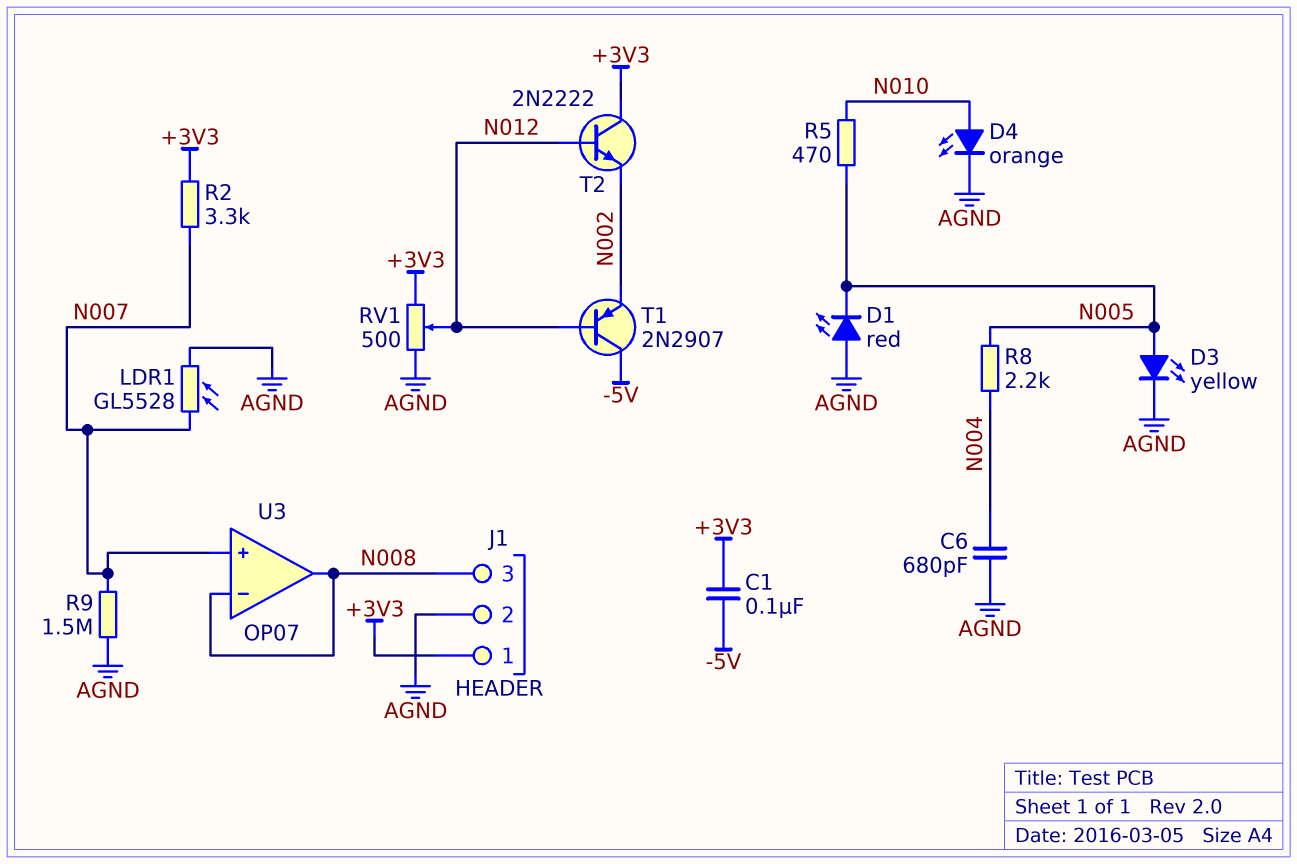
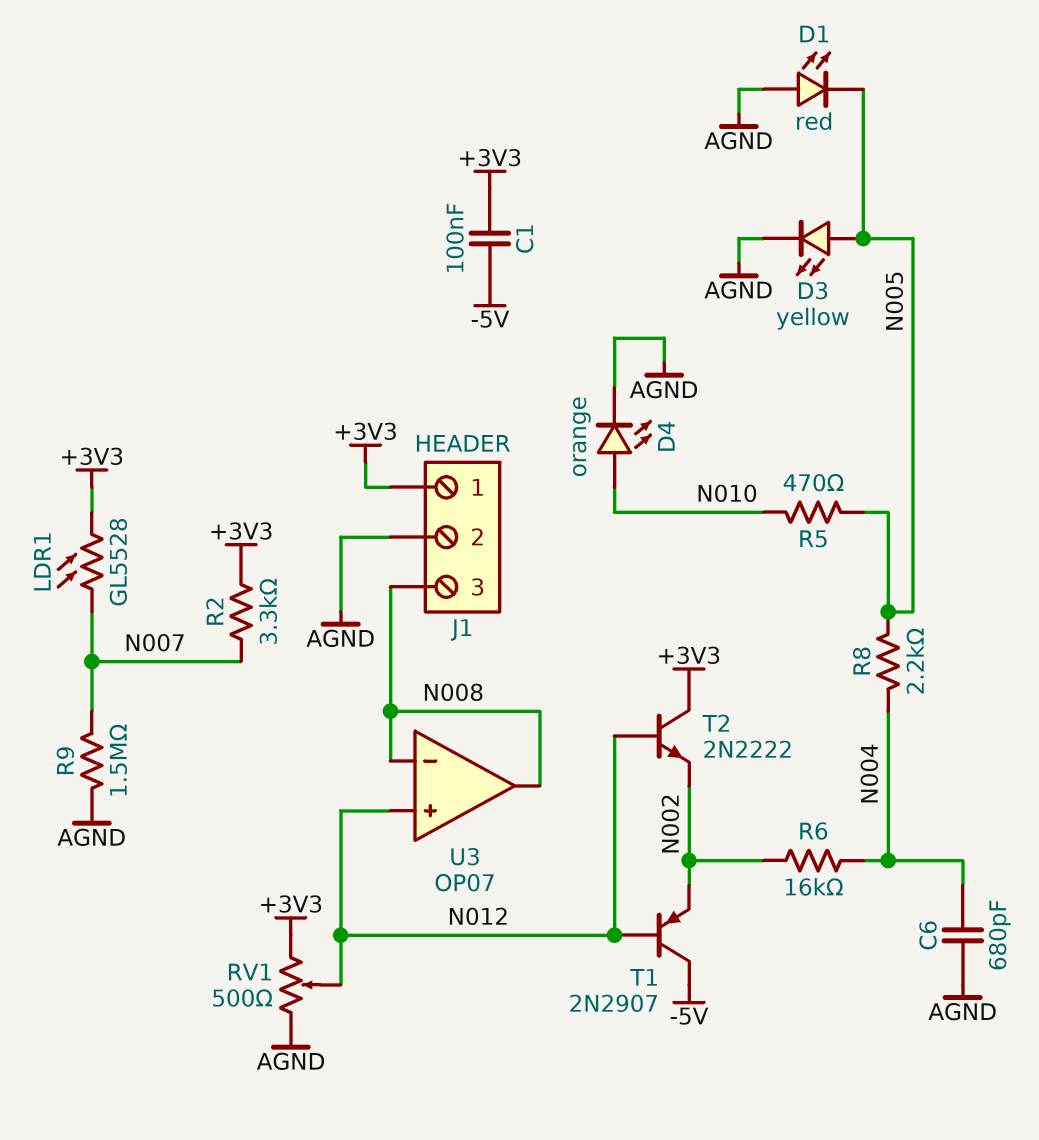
LDR1: GL5528 (AGND, N007) -> GL5528 (+3V3, N007)
R6: none -> 16k (N002, N004)
U3 pin in+: N007 -> N012

